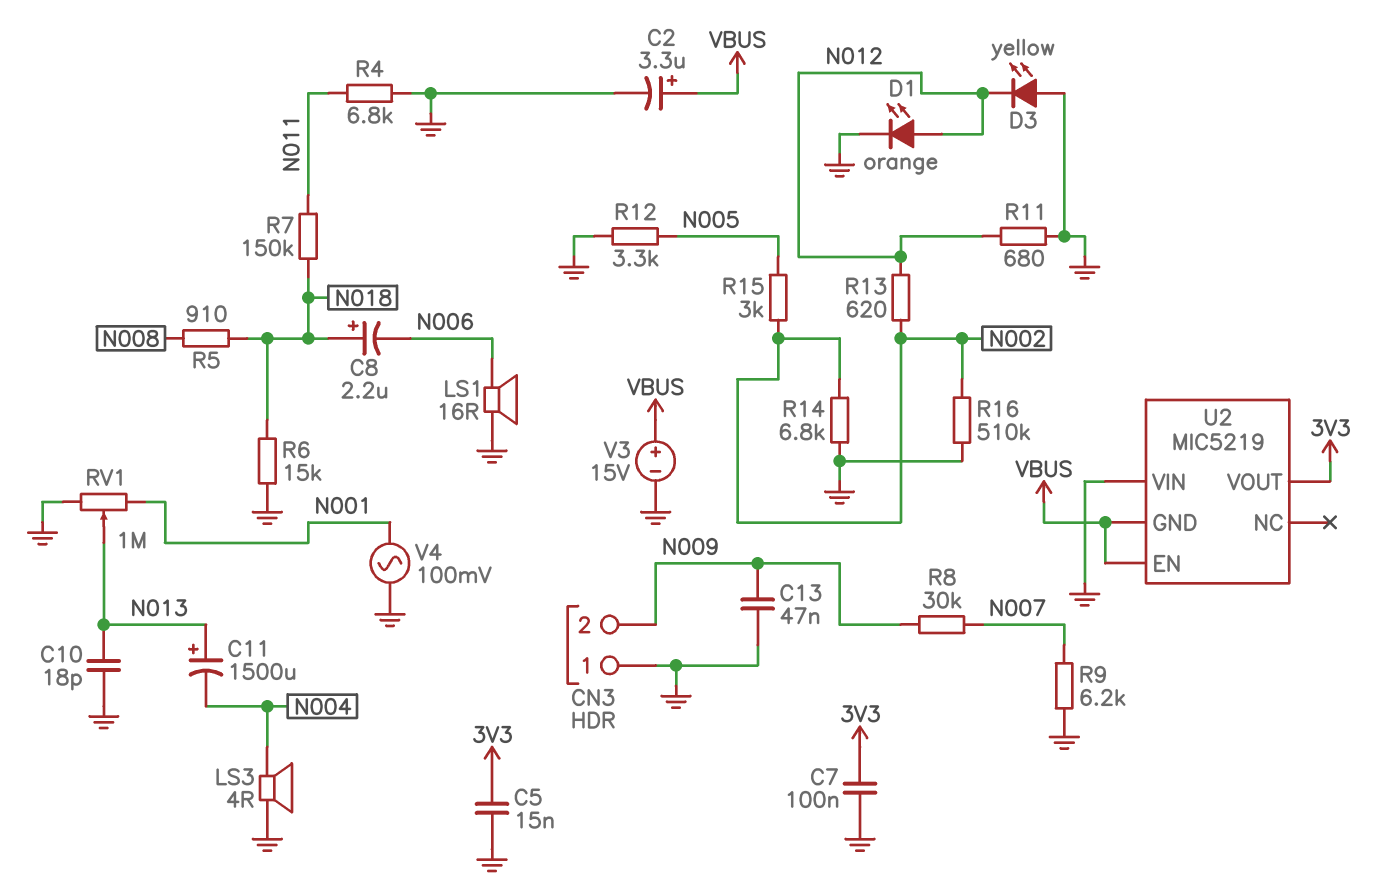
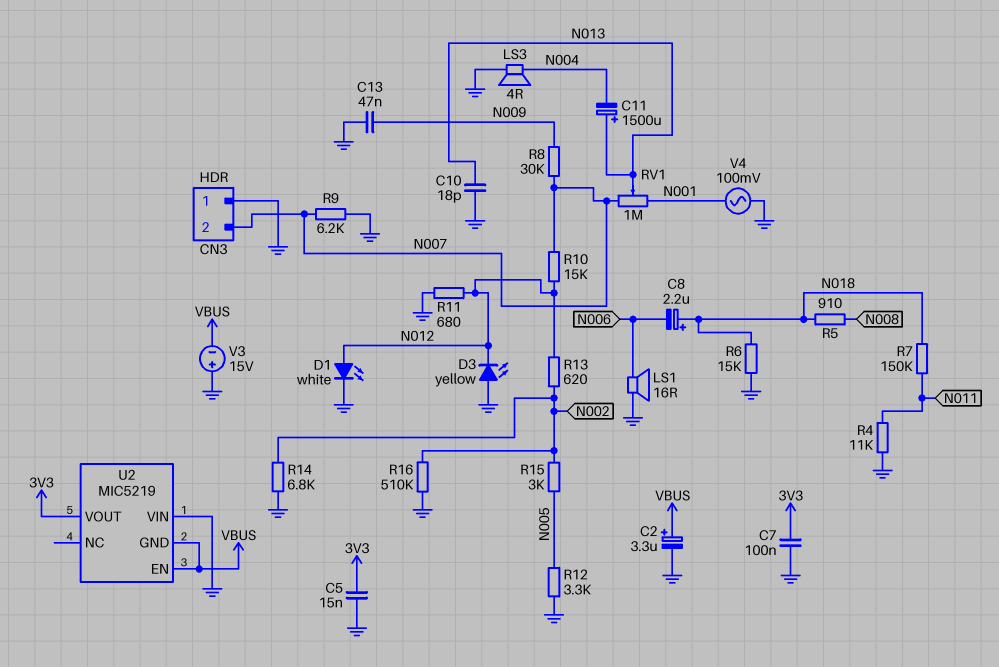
CN3 pin 2: N009 -> N007
D1: LED orange (A N012, K GND) -> LED white (A N012, K GND)
R4: 6.8k (GND, N011) -> 11k (GND, N011)
R10: none -> 15k (N007, N012)
RV1: 1M (GND, N001, wiper N013) -> 1M (N001, N007, wiper N013)
V3: 15V (plus VBUS, minus GND) -> 15V (plus GND, minus VBUS)

